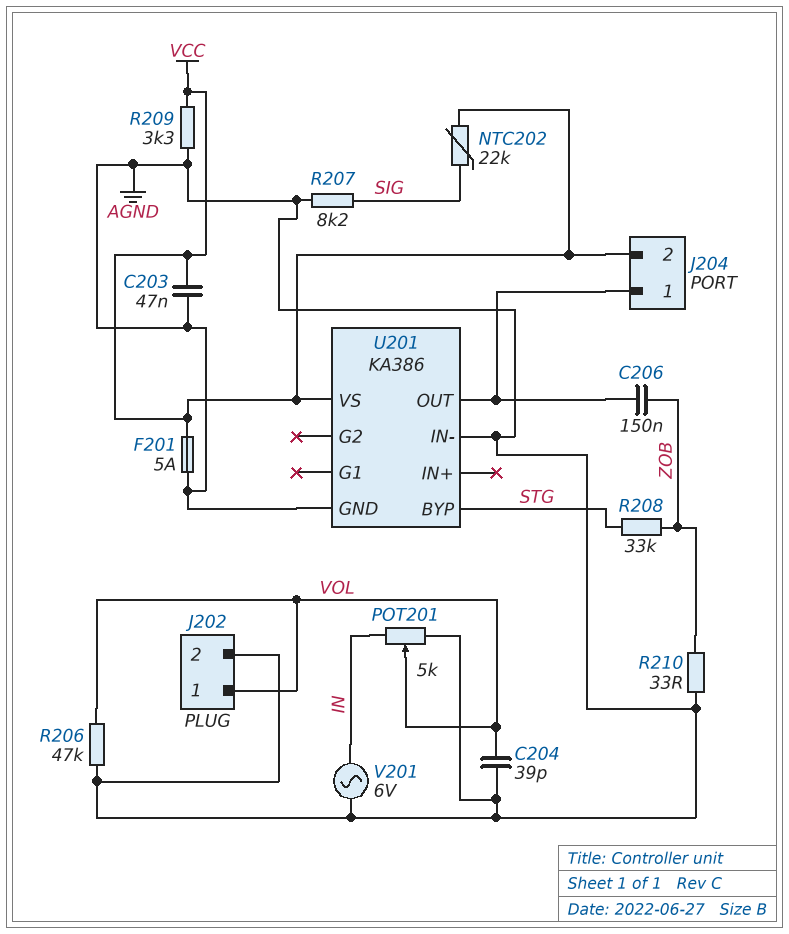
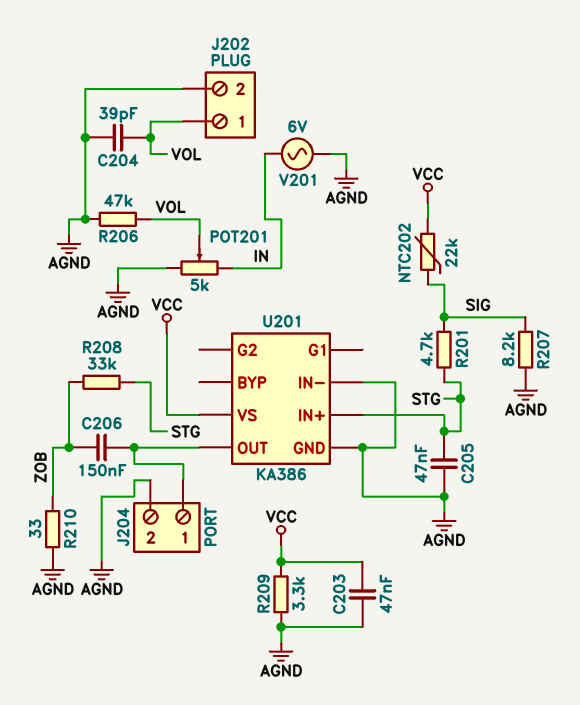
C205: none -> 47nF (AGND, STG)
F201: 5A (AGND, VCC) -> none
J204 pin 2: VCC -> AGND
R201: none -> 4.7k (SIG, STG)
U201 pin BYP: STG -> none
U201 pin IN+: none -> STG

